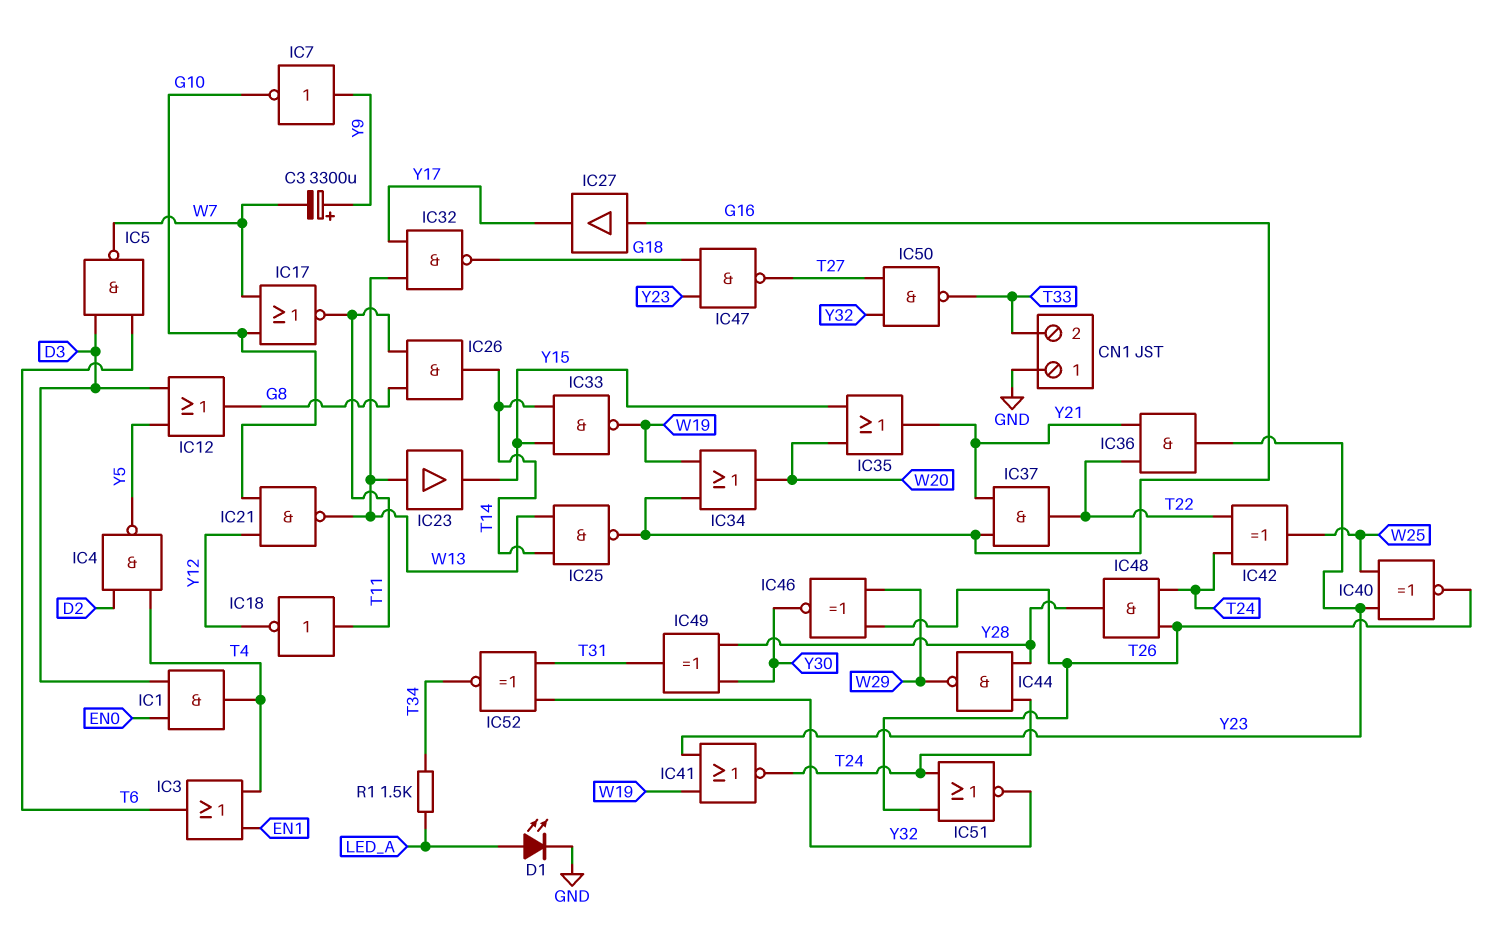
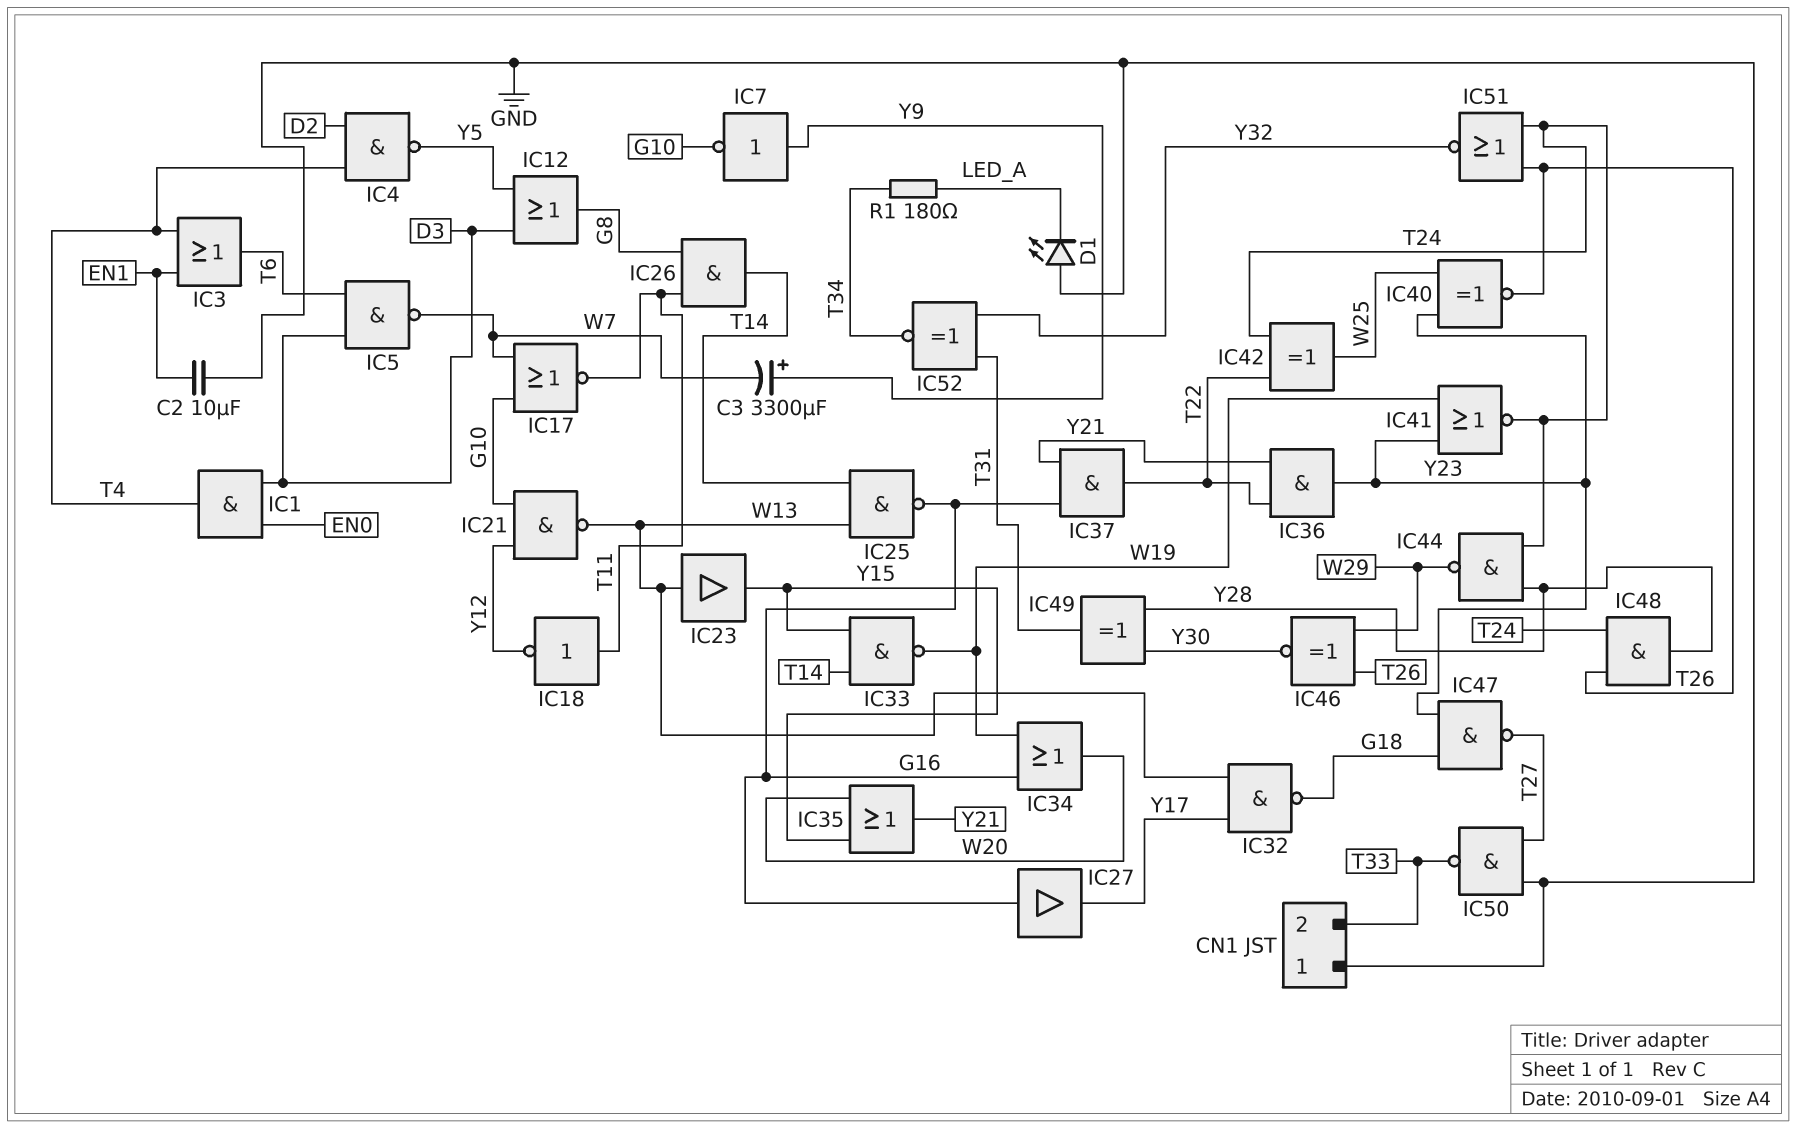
C2: none -> 10uF (EN1, GND)
D1: LED (A LED_A, K GND) -> LED (A GND, K LED_A)
IC50: NAND (in T27, in Y32, out T33) -> NAND (in GND, in T27, out T33)
R1: 1.5k (LED_A, T34) -> 180 (LED_A, T34)

